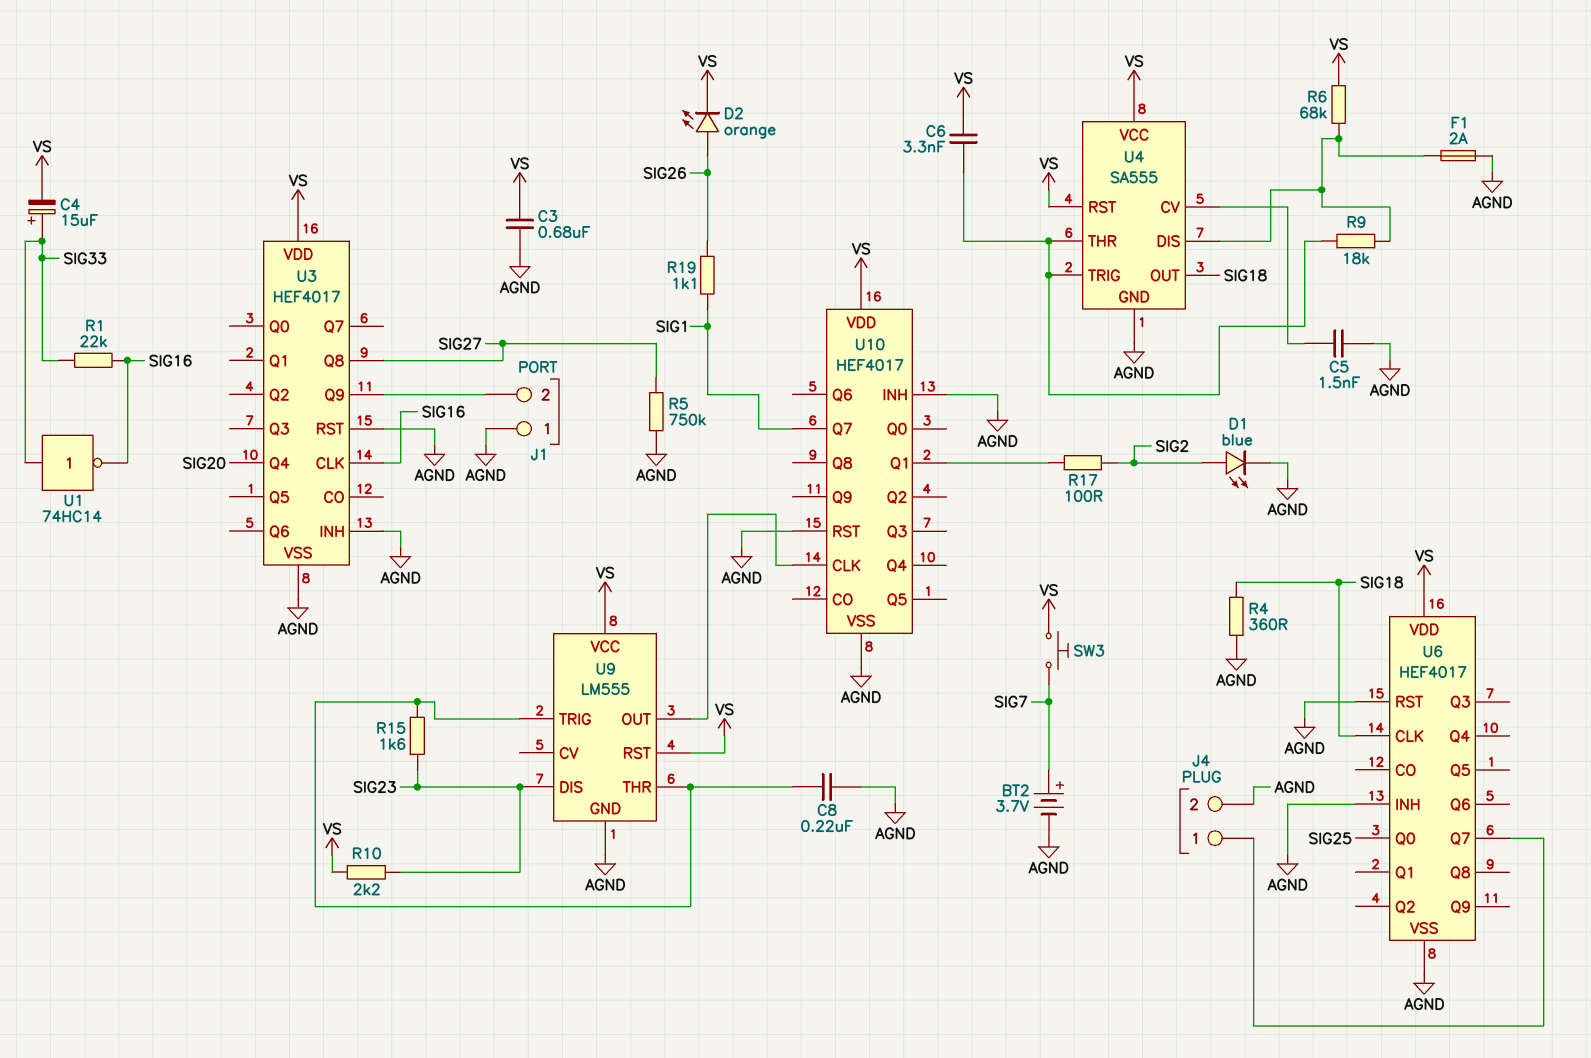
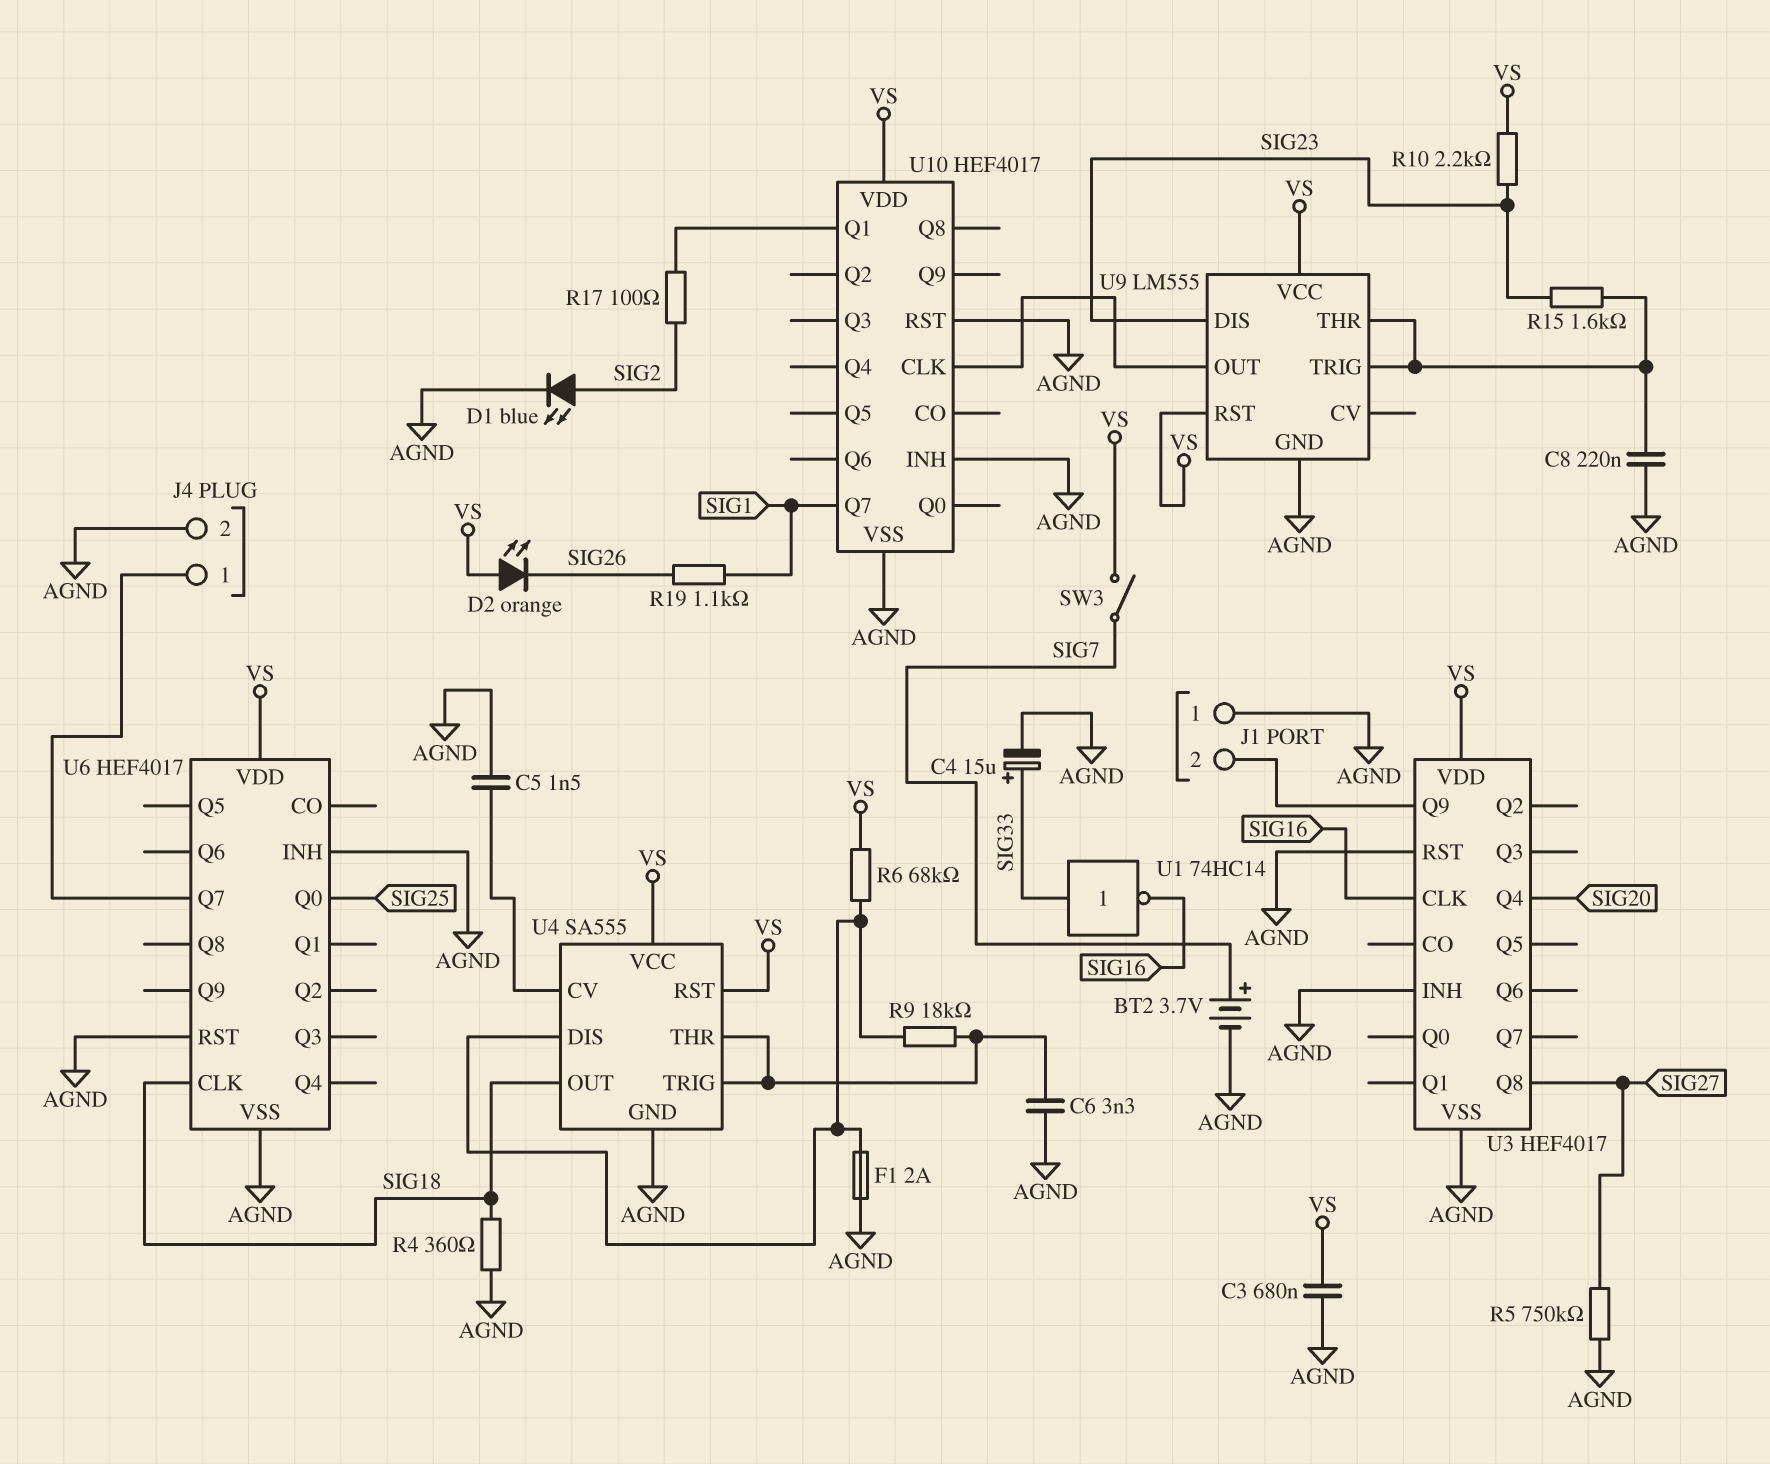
C4: 15uF (plus SIG33, minus VS) -> 15uF (plus SIG33, minus AGND)
C6: 3.3nF (U4/THR, VS) -> 3.3nF (AGND, U4/THR)
D2: LED orange (A SIG26, K VS) -> LED orange (A VS, K SIG26)
R1: 22k (SIG16, SIG33) -> none
SW3: button (SIG7, VS) -> switch (SIG7, VS)

